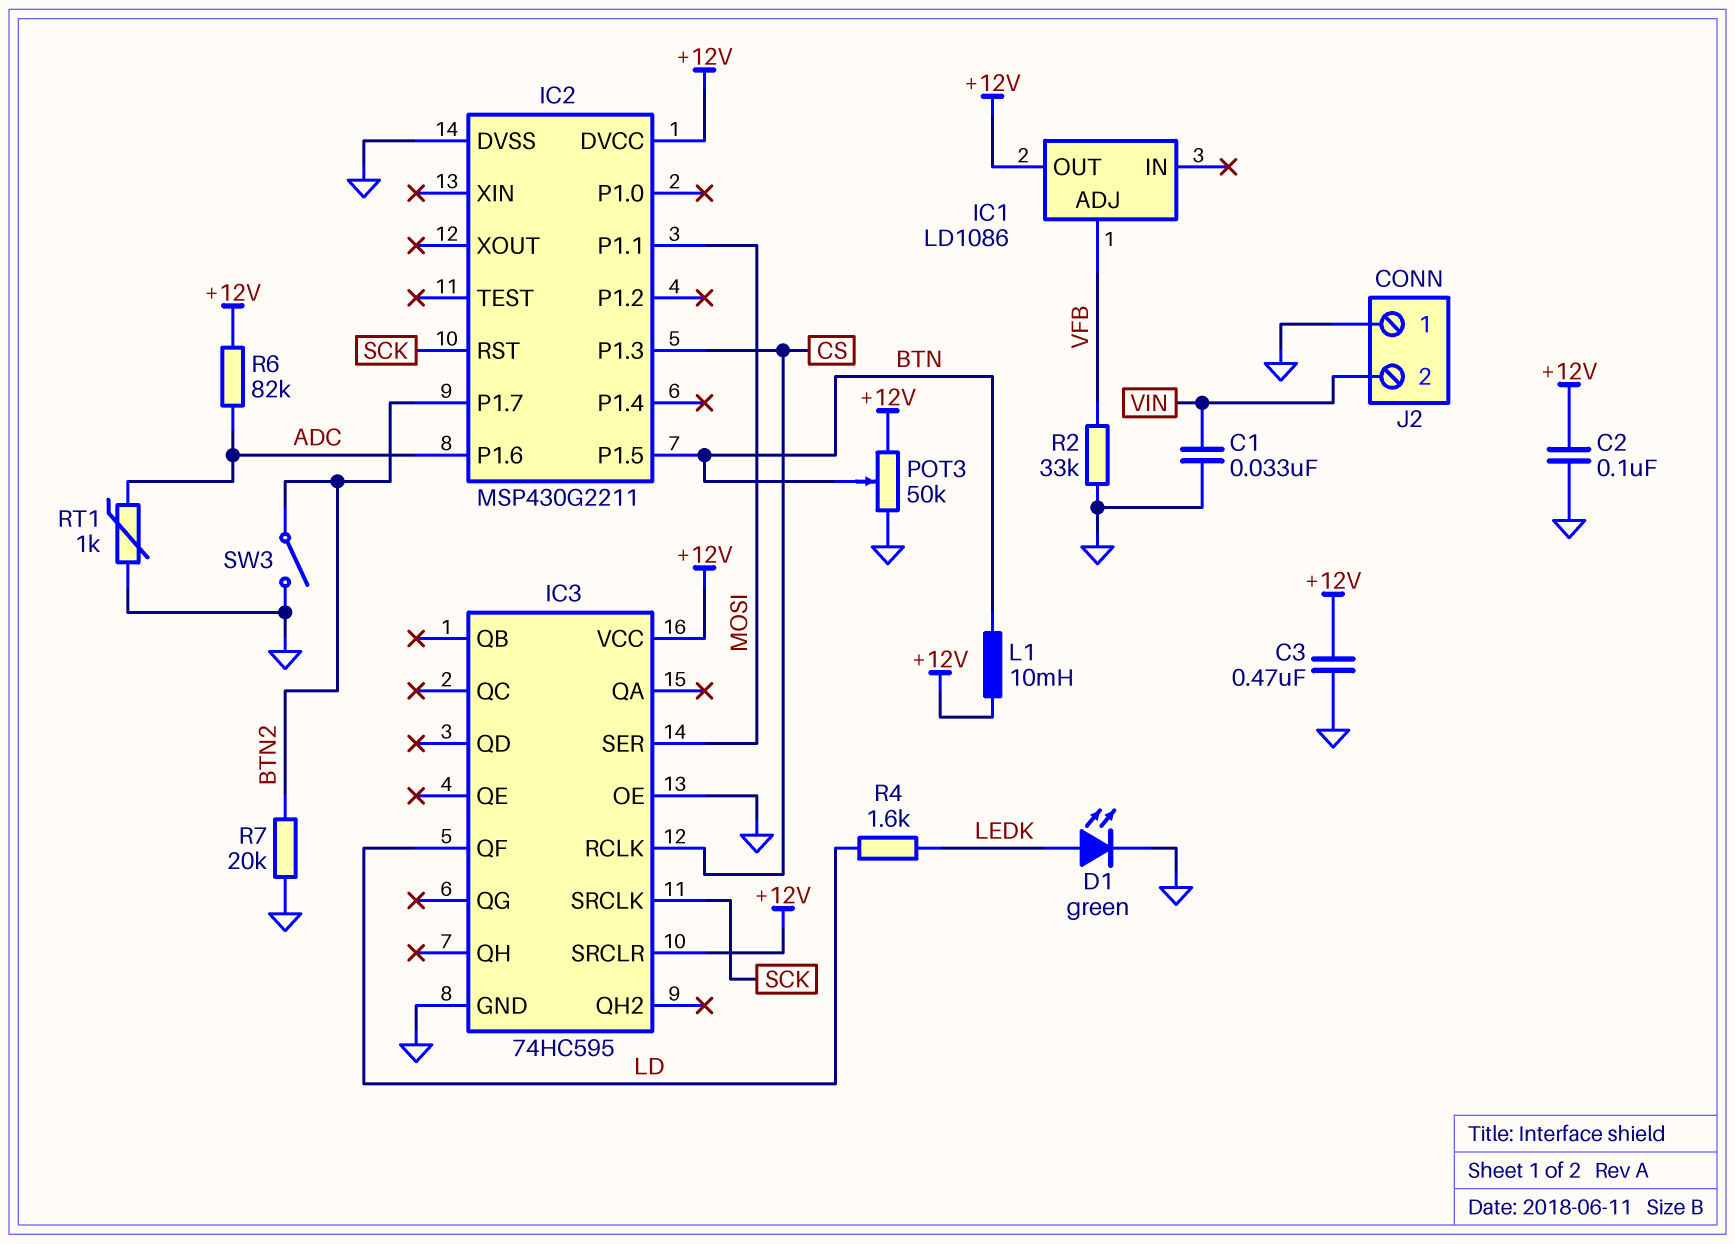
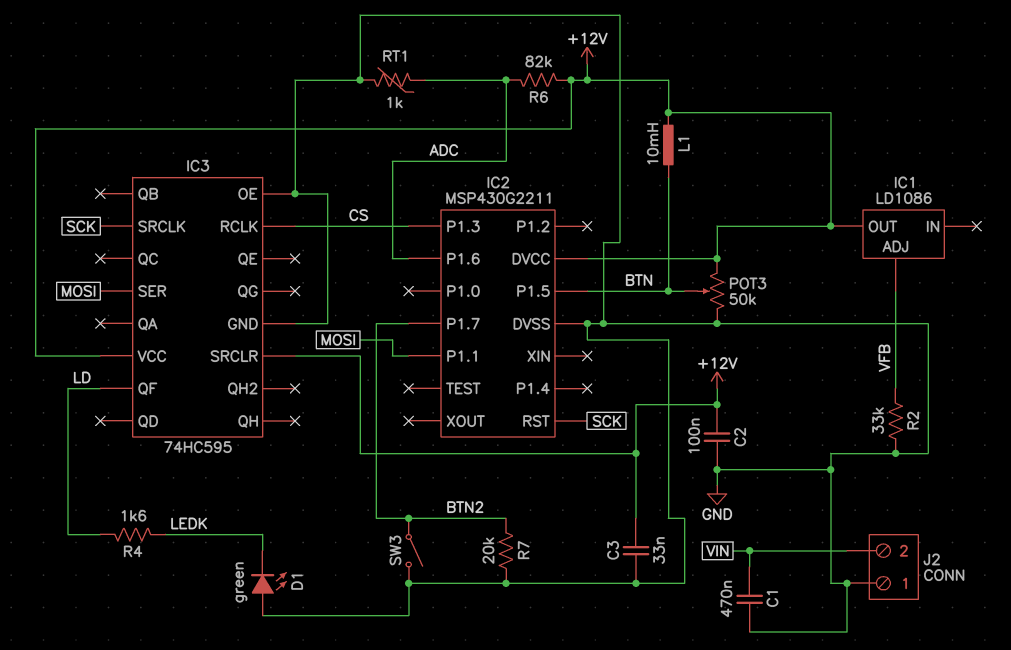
C1: 33nF (GND, VIN) -> 470nF (GND, VIN)
C3: 470nF (+12V, GND) -> 33nF (+12V, GND)
D1: LED green (A LEDK, K GND) -> LED green (A GND, K LEDK)

